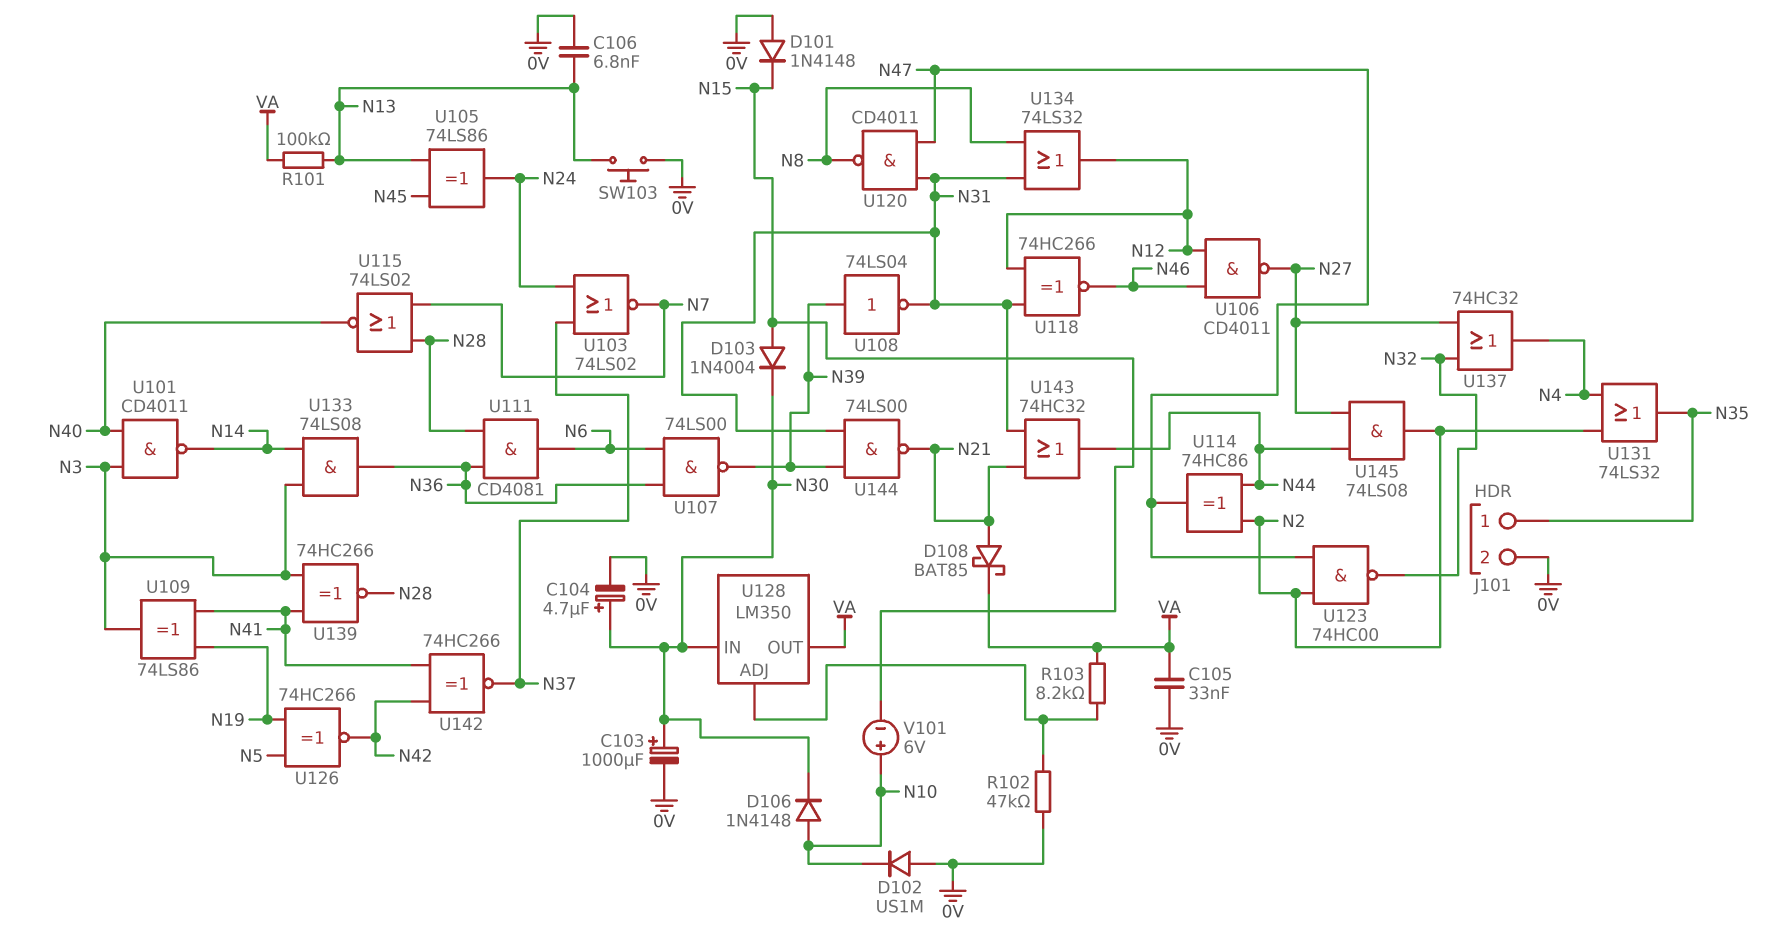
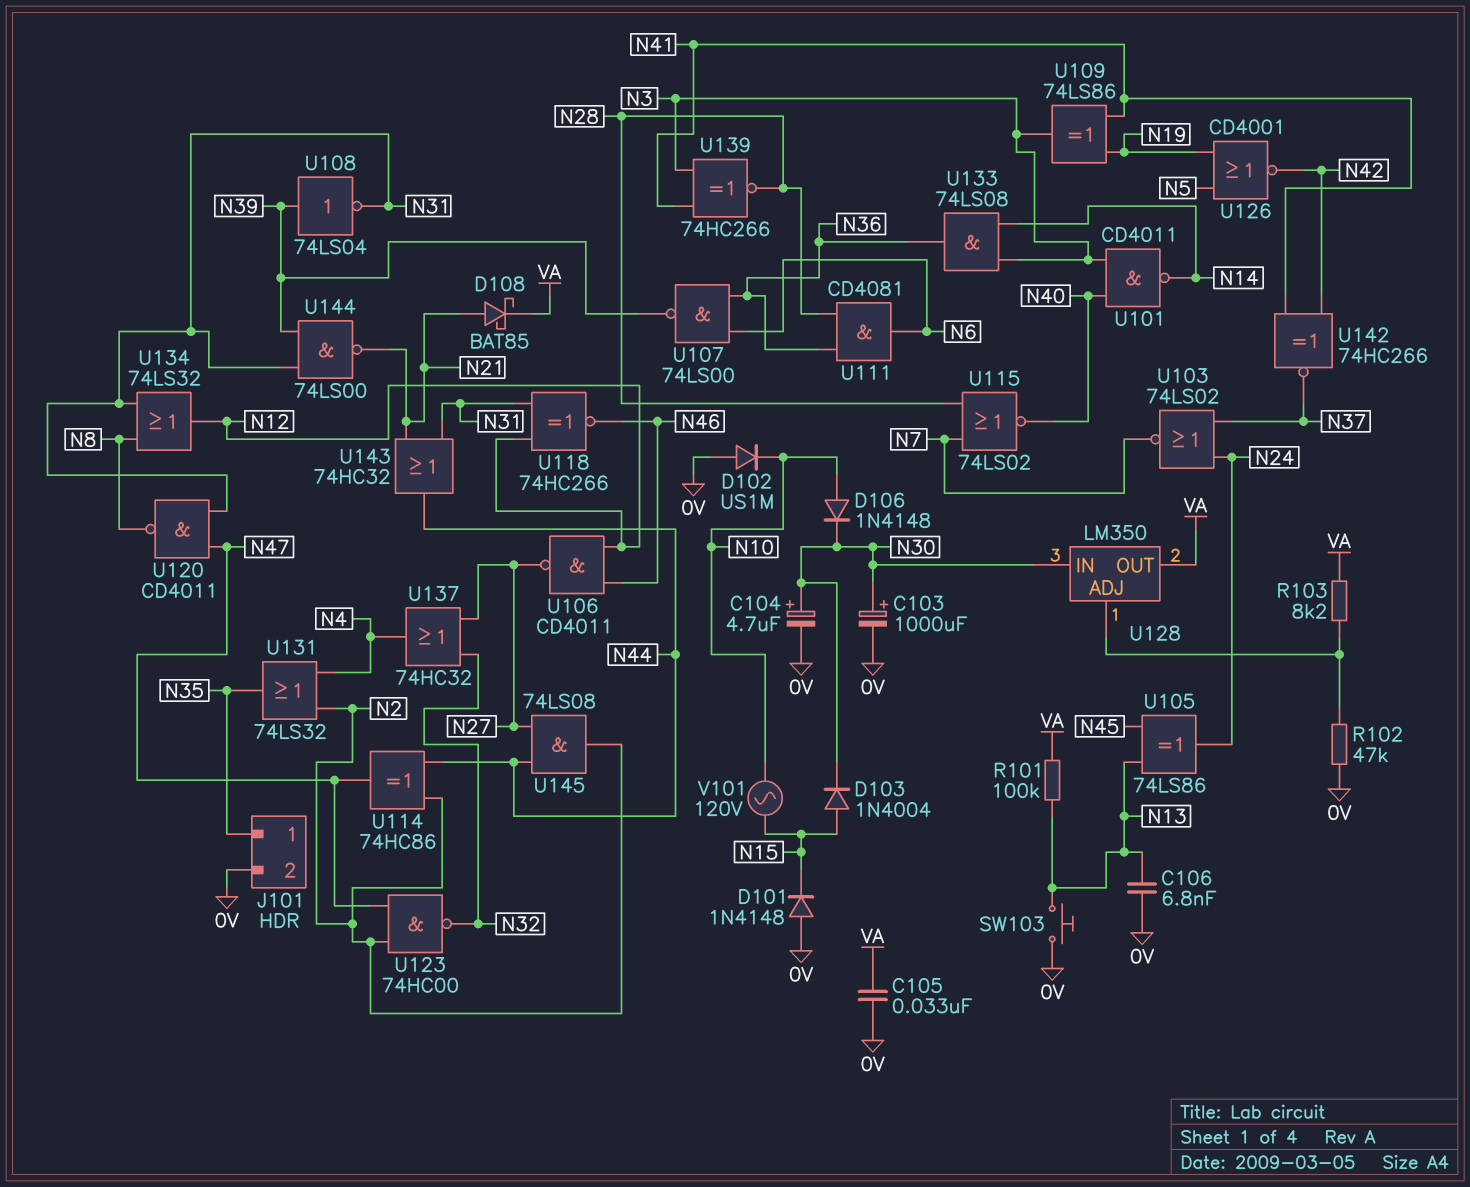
U126: XNOR 74HC266 (in N5, in N19, out N42) -> NOR CD4001 (in N5, in N19, out N42)
V101: 6V (plus N10, minus N15) -> AC 120V (N10, N15)

